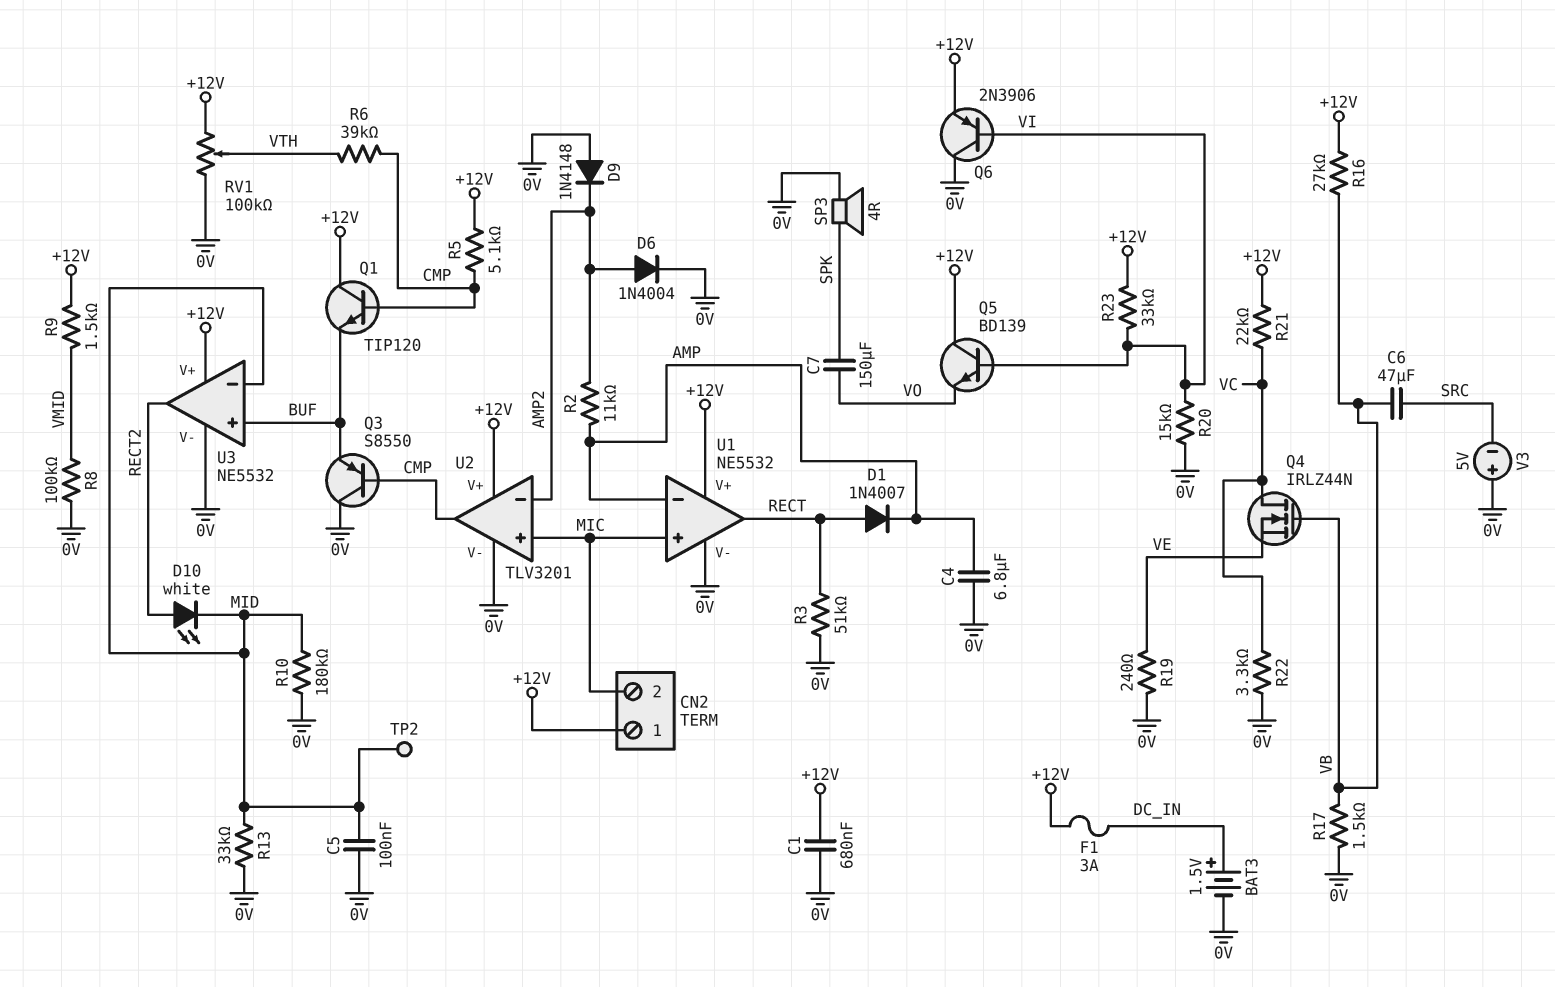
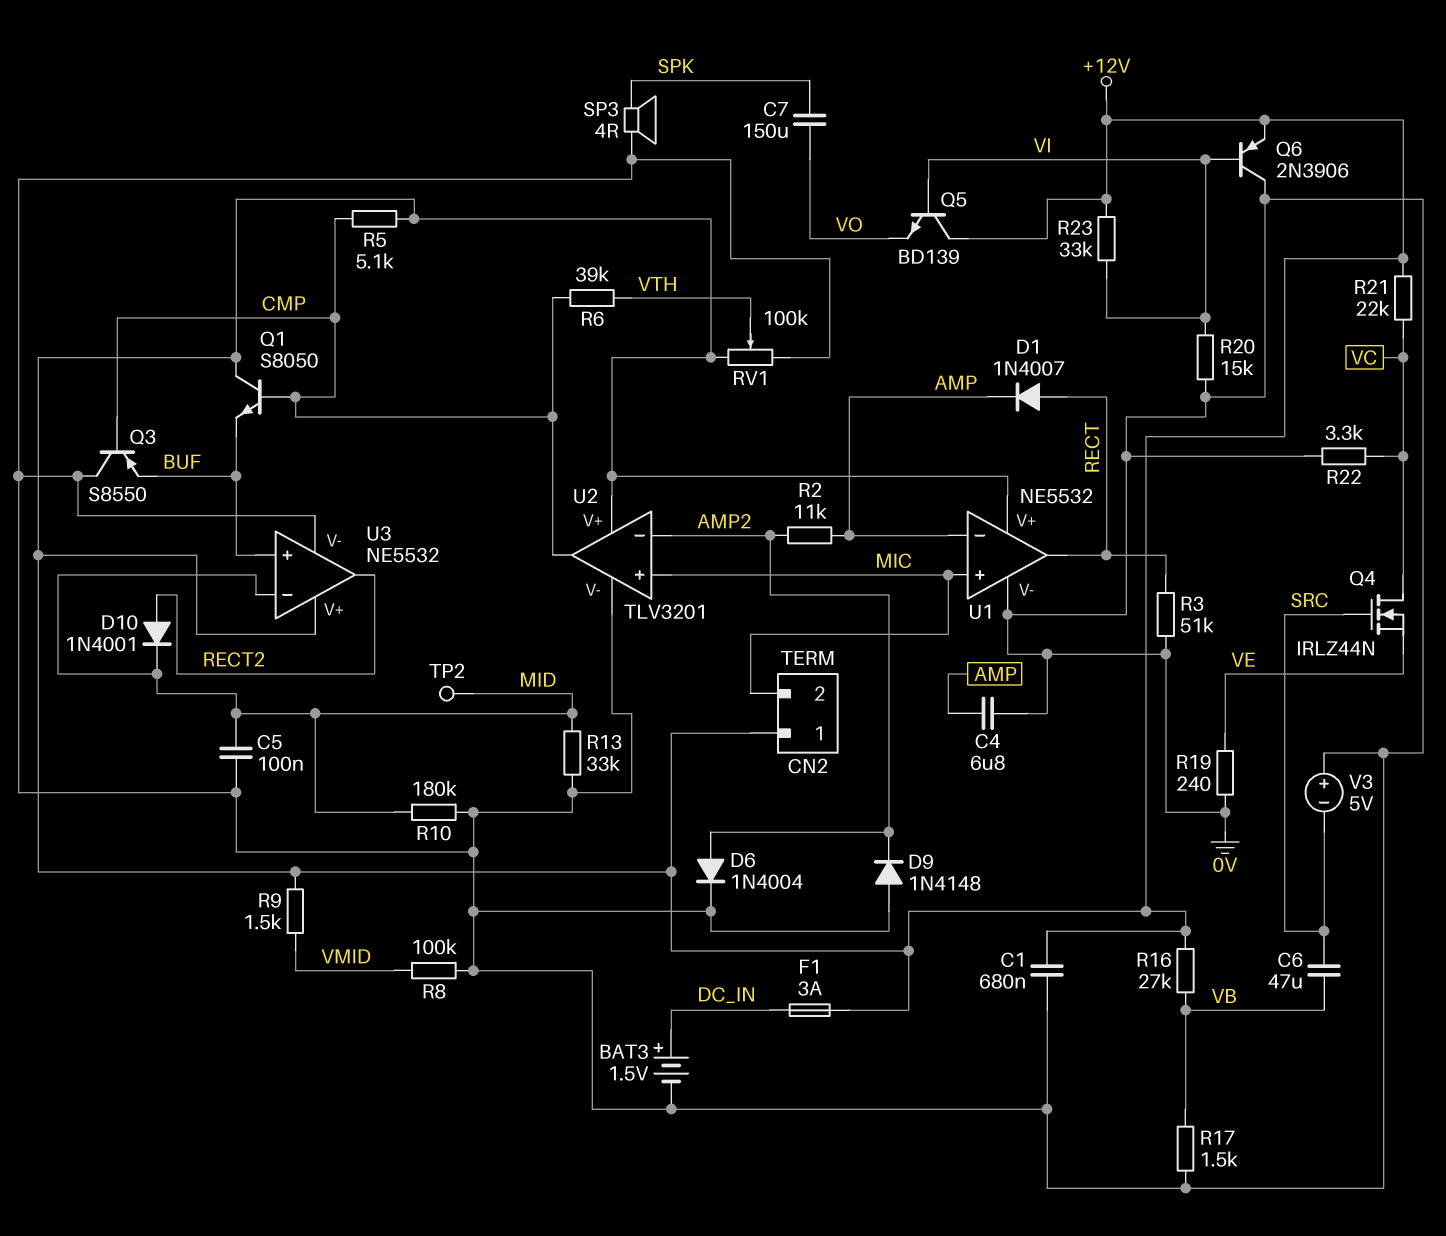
D10: LED white (A RECT2, K MID) -> diode 1N4001 (A RECT2, K MID)
Q1: NPN TIP120 (B CMP, C +12V, E BUF) -> NPN S8050 (B CMP, C +12V, E BUF)
Q4: NMOS IRLZ44N (G VB, D VC, S VE) -> NMOS IRLZ44N (G SRC, D VC, S VE)

